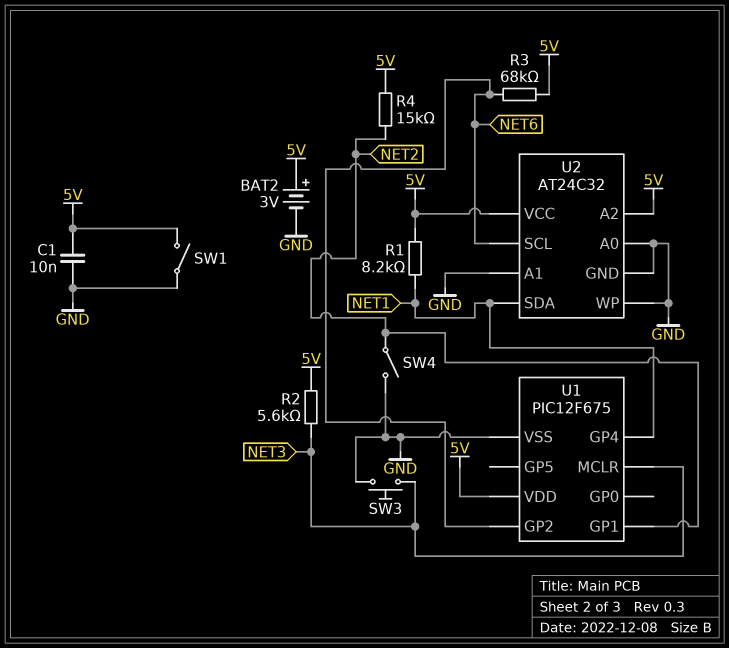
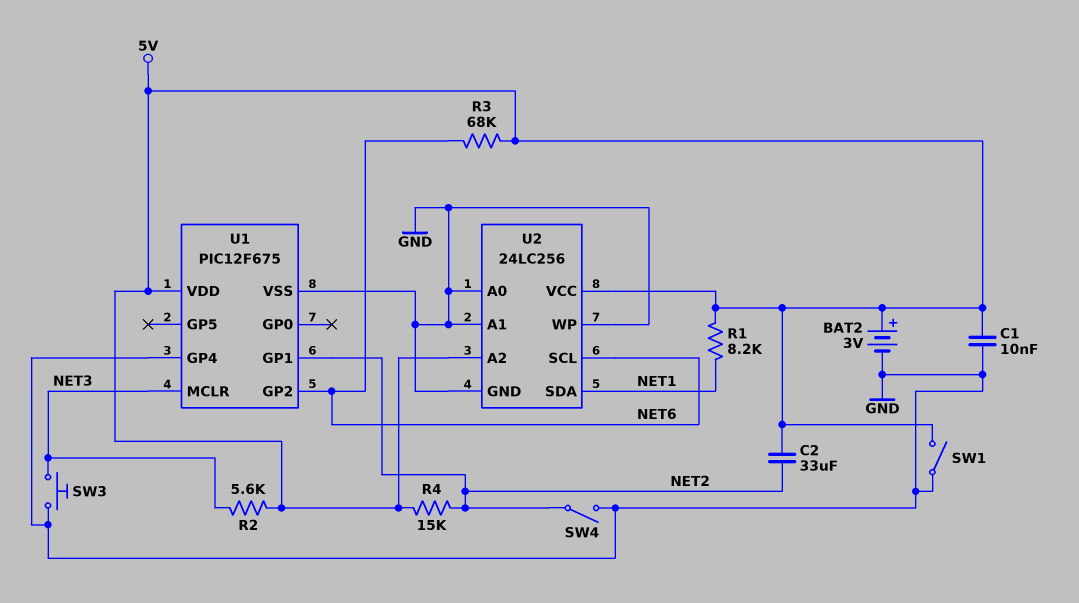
C2: none -> 33uF (5V, NET2)
U1 pin GP4: NET1 -> GND
U2: AT24C32 -> 24LC256

